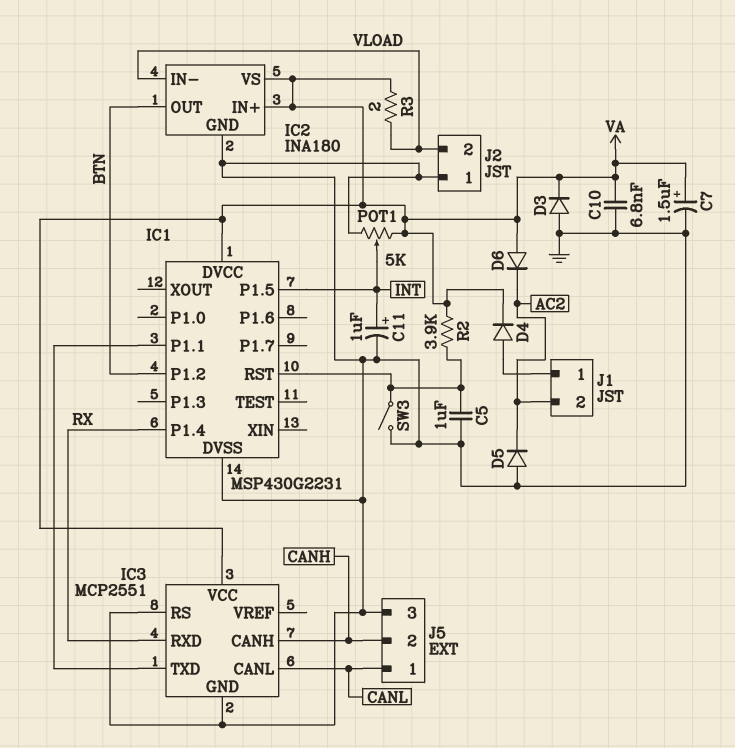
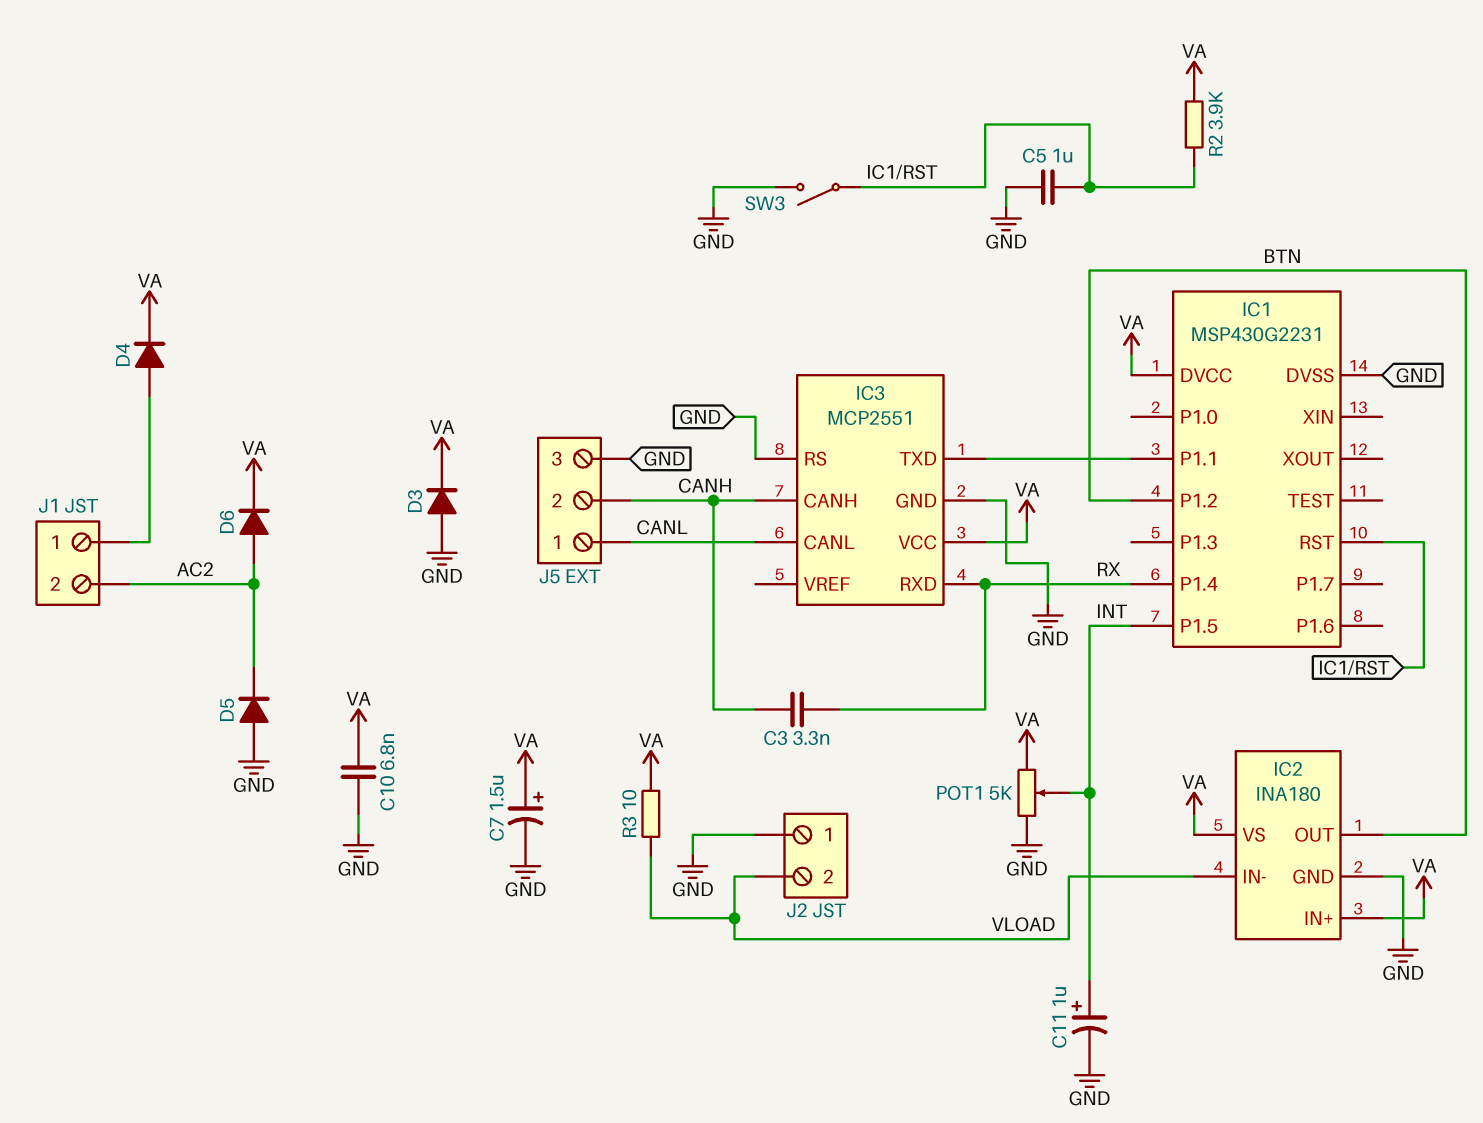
C3: none -> 3.3nF (CANH, RX)
D6: diode (A VA, K AC2) -> diode (A AC2, K VA)
R3: 2 (VA, VLOAD) -> 10 (VA, VLOAD)

